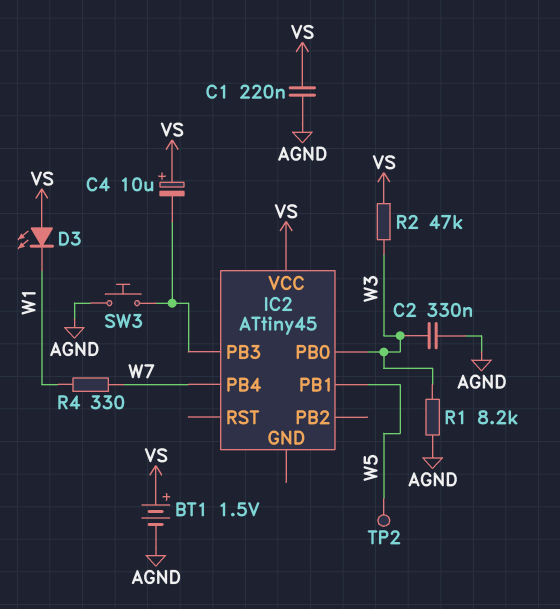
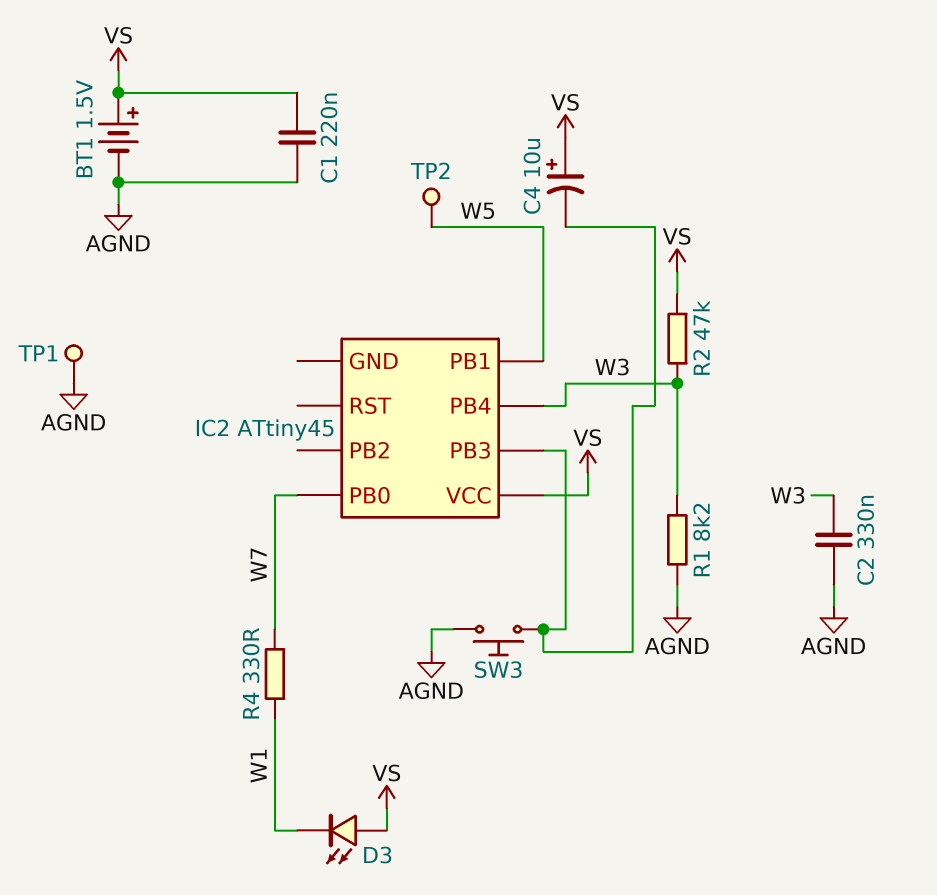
IC2 pin PB0: W3 -> W7
IC2 pin PB4: W7 -> W3
TP1: none -> test point (AGND)

